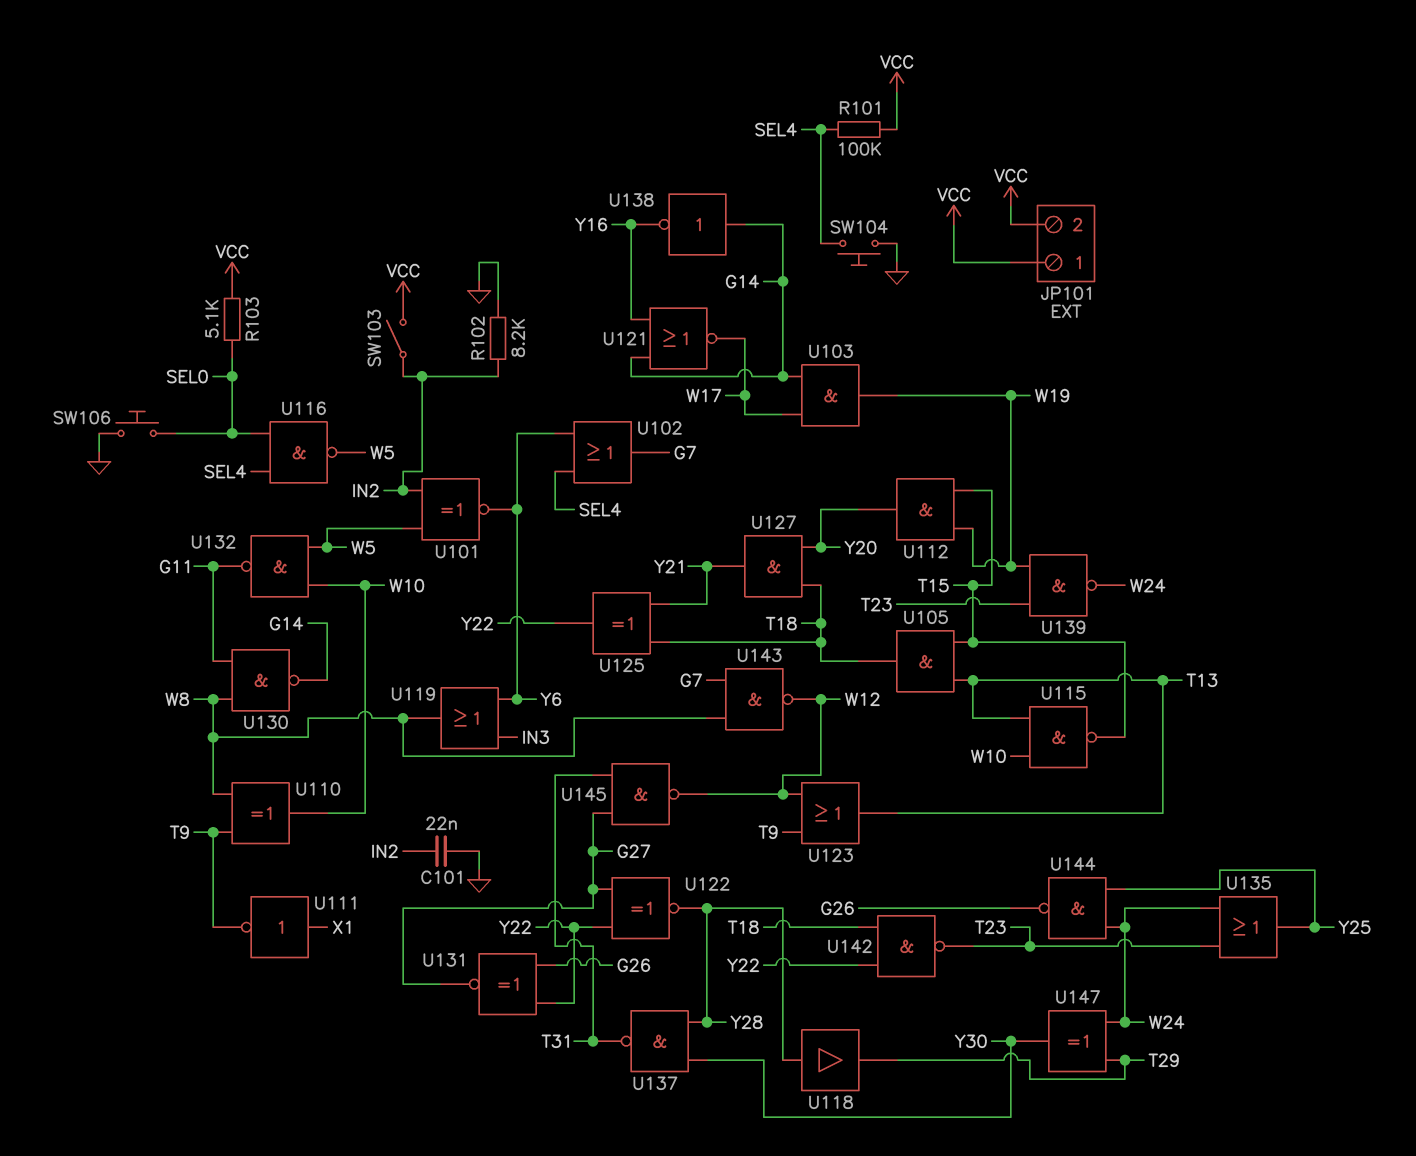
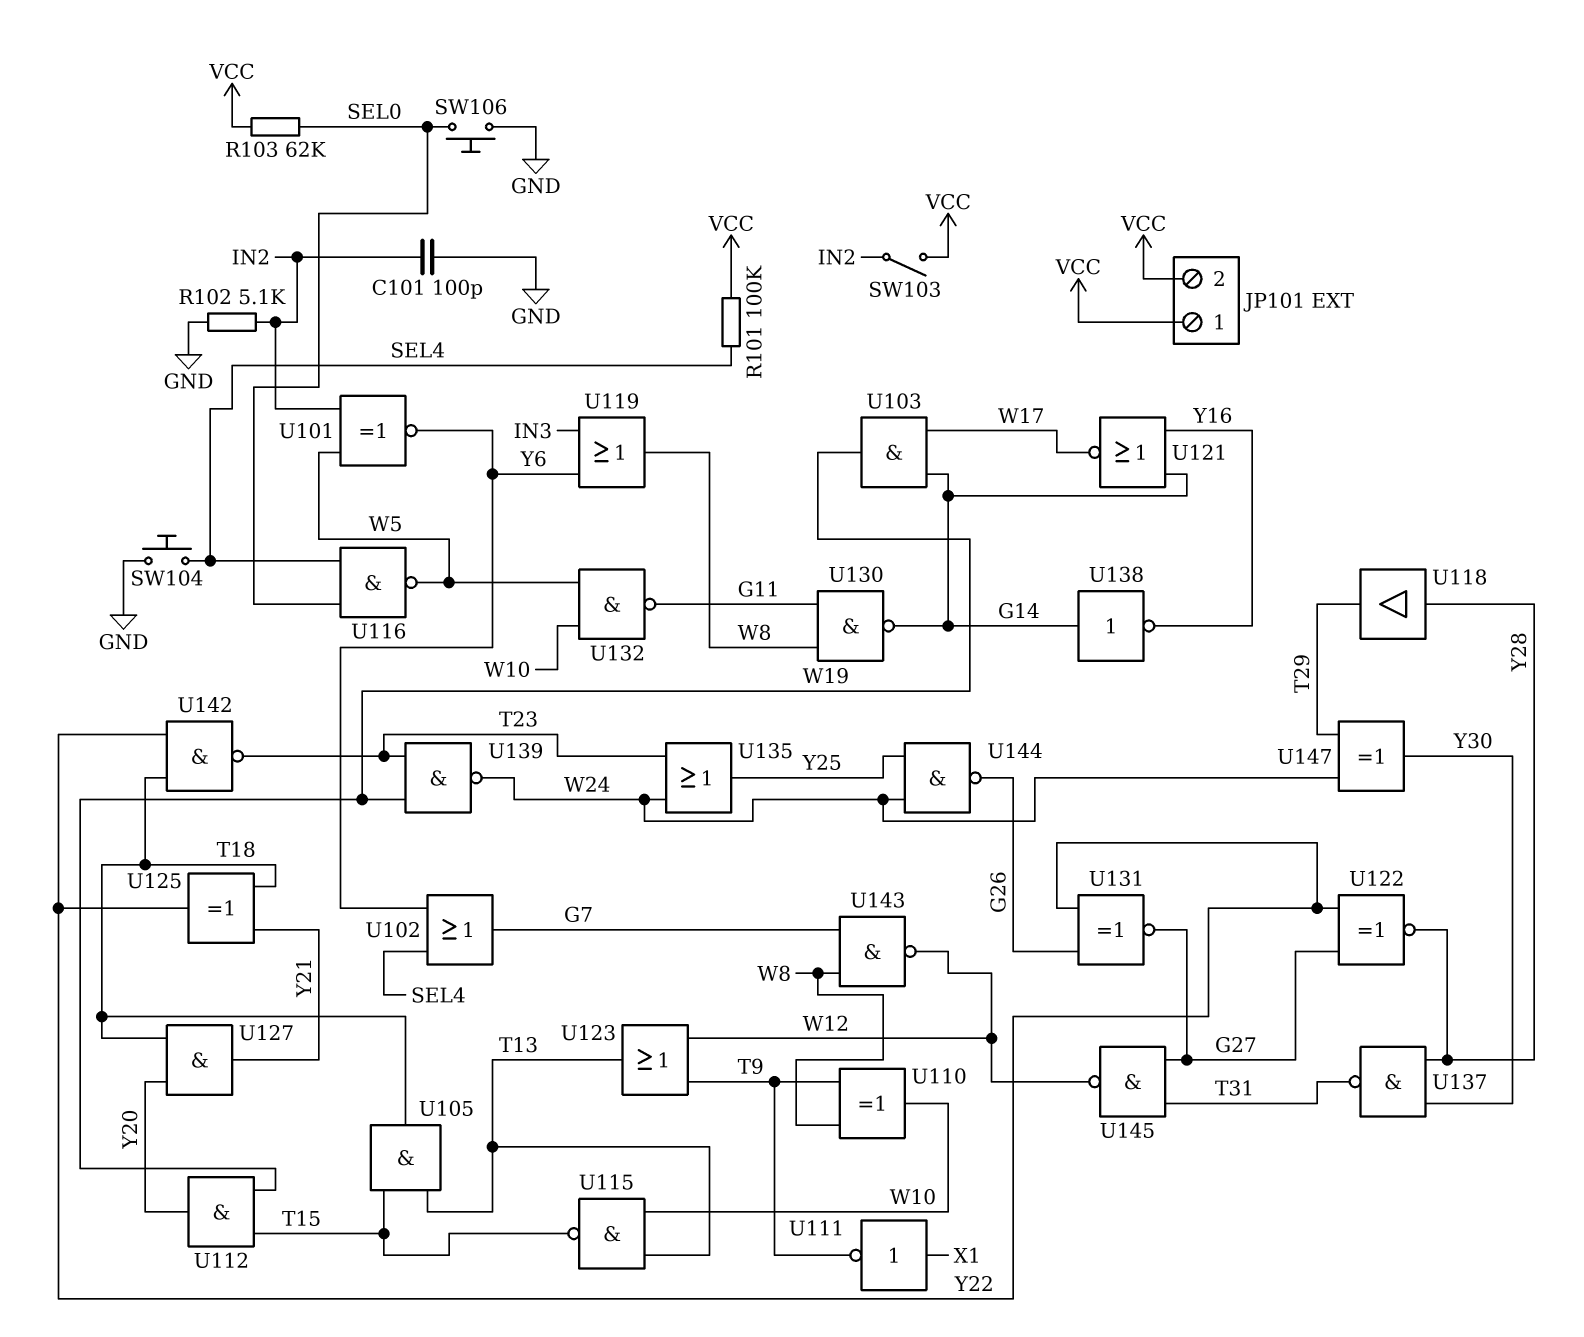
C101: 22nF (GND, IN2) -> 100pF (GND, IN2)
R102: 8.2k (GND, IN2) -> 5.1k (GND, IN2)
R103: 5.1k (SEL0, VCC) -> 62k (SEL0, VCC)

